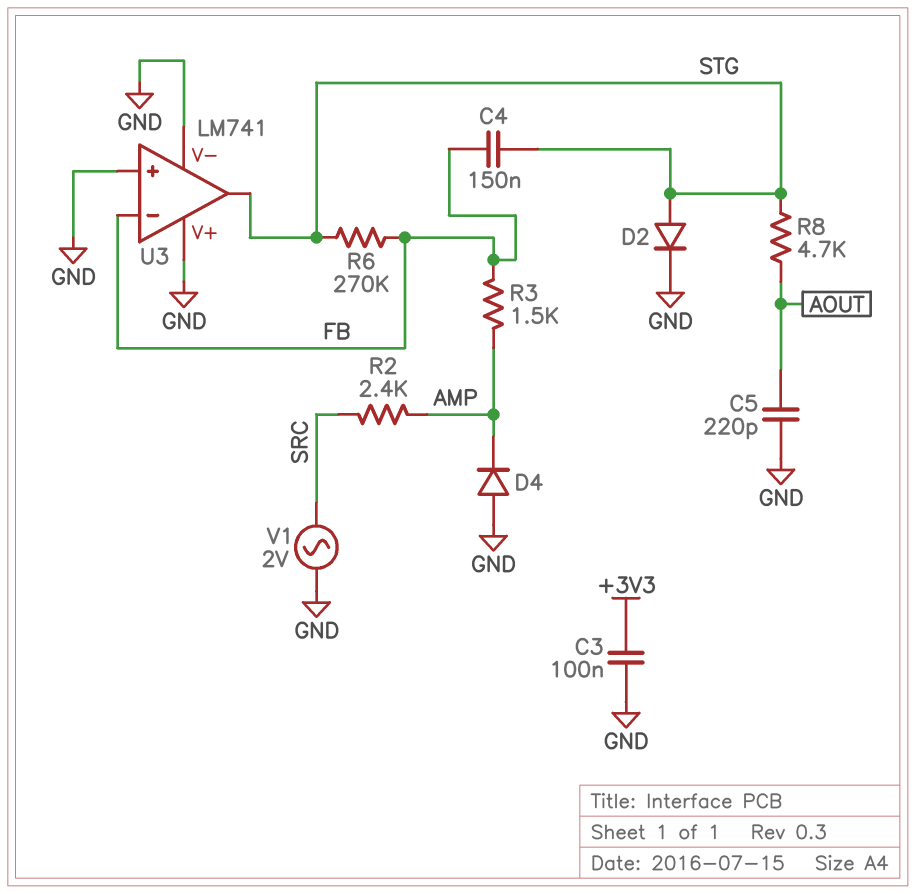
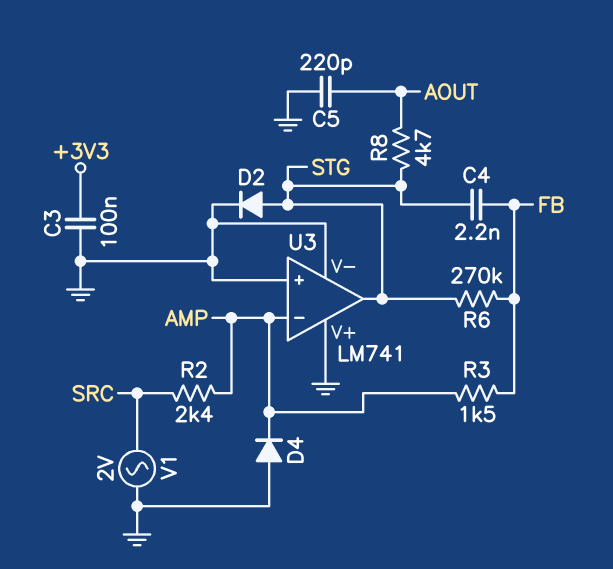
C4: 150nF (FB, STG) -> 2.2nF (FB, STG)
U3 pin in-: FB -> AMP

